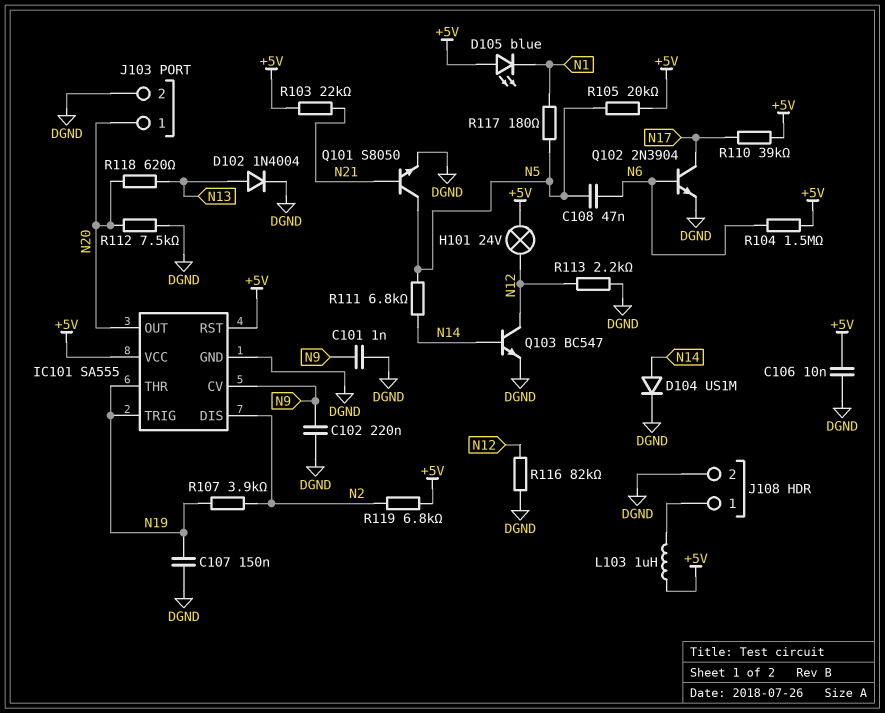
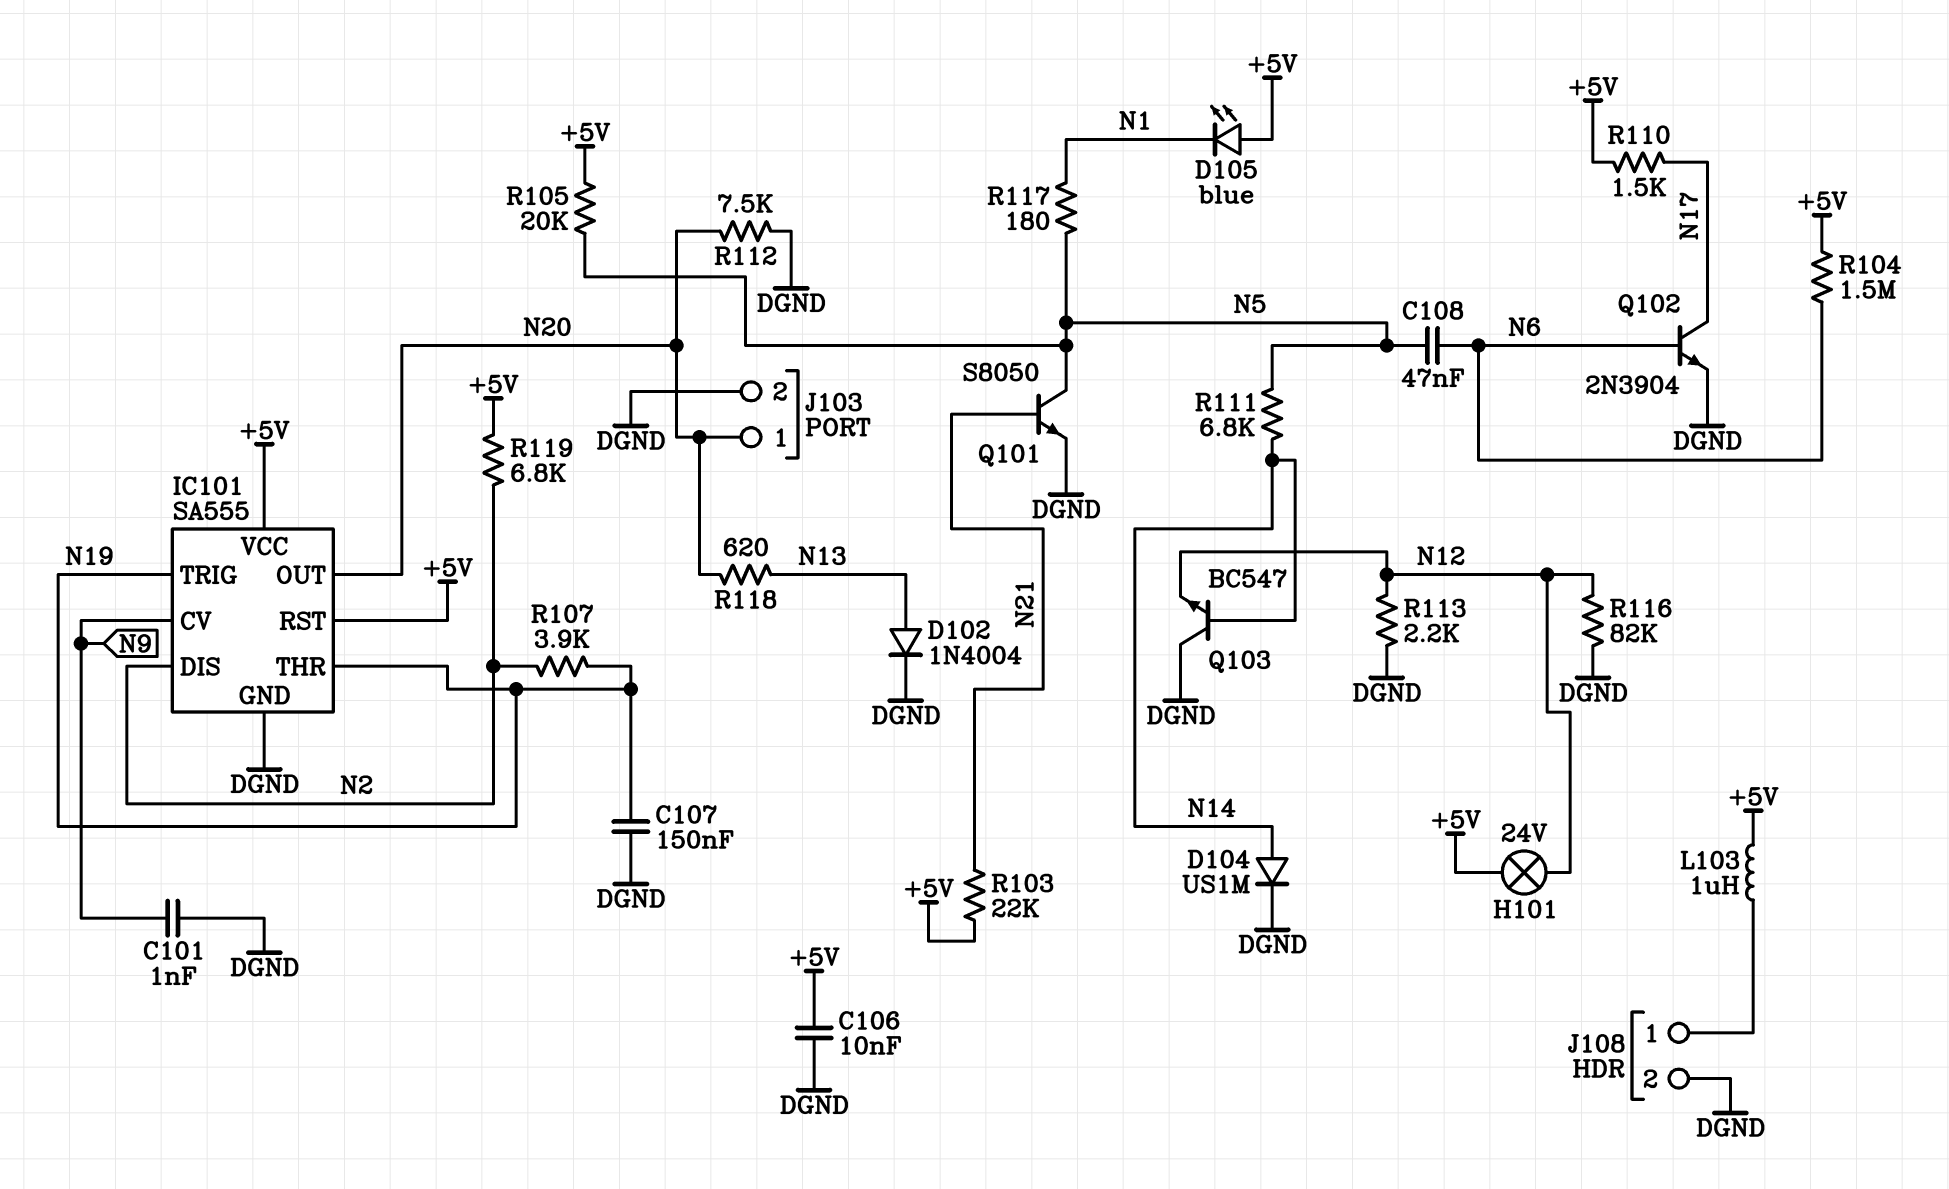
C102: 220nF (DGND, N9) -> none
Q103: NPN BC547 (B N14, C N12, E DGND) -> NPN BC547 (B N14, C DGND, E N12)
R110: 39k (+5V, N17) -> 1.5k (+5V, N17)

